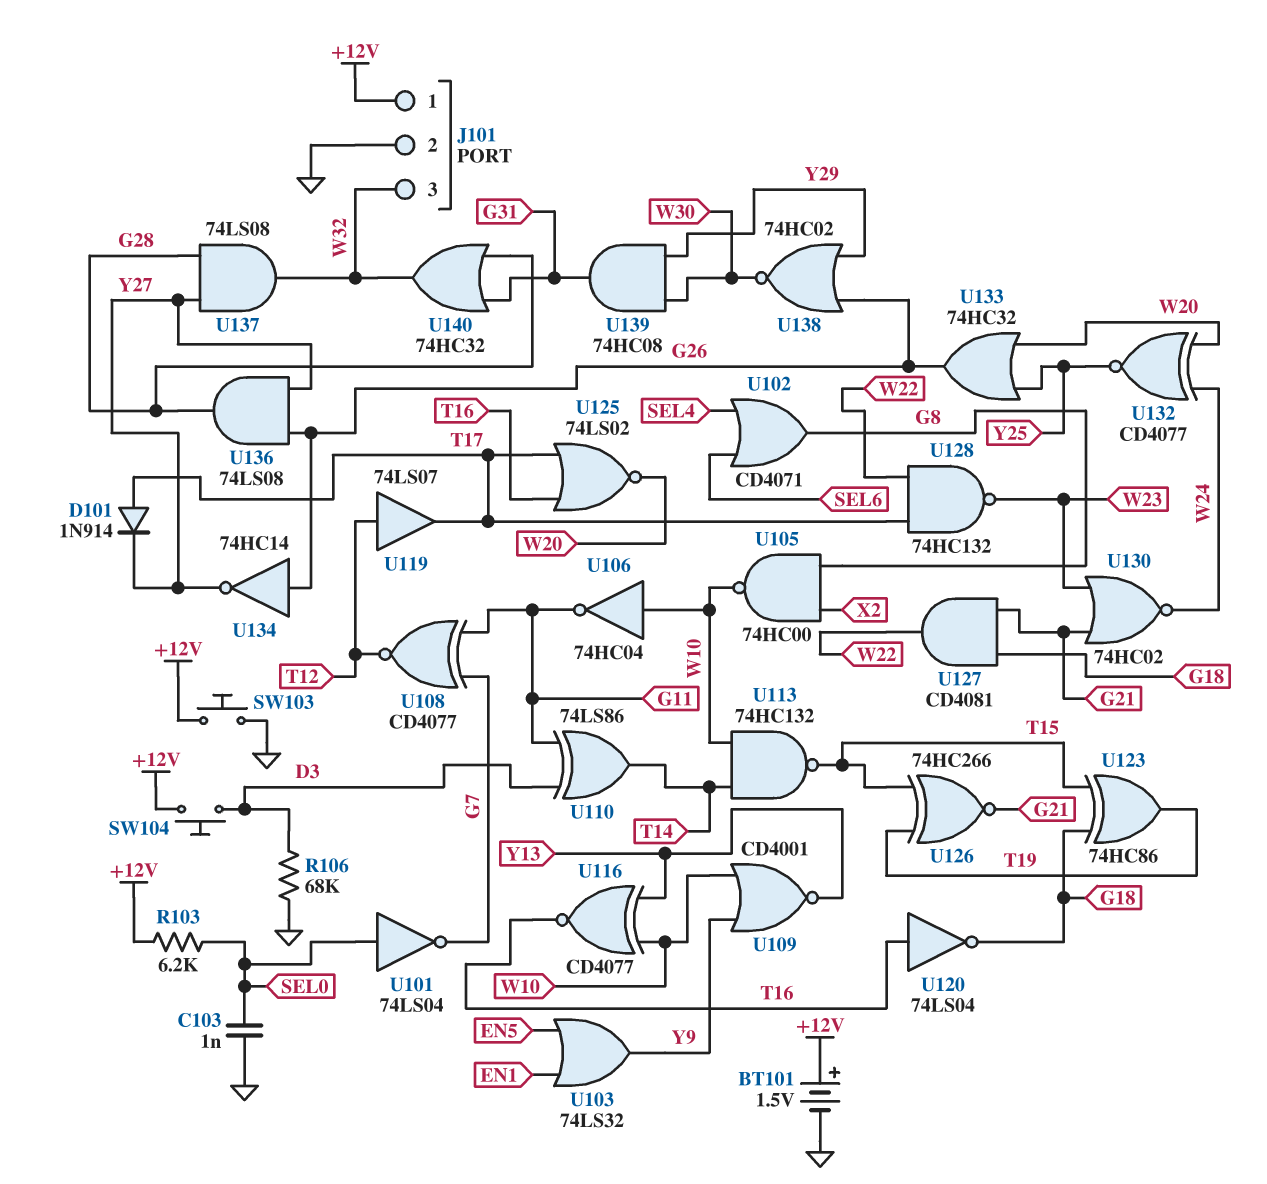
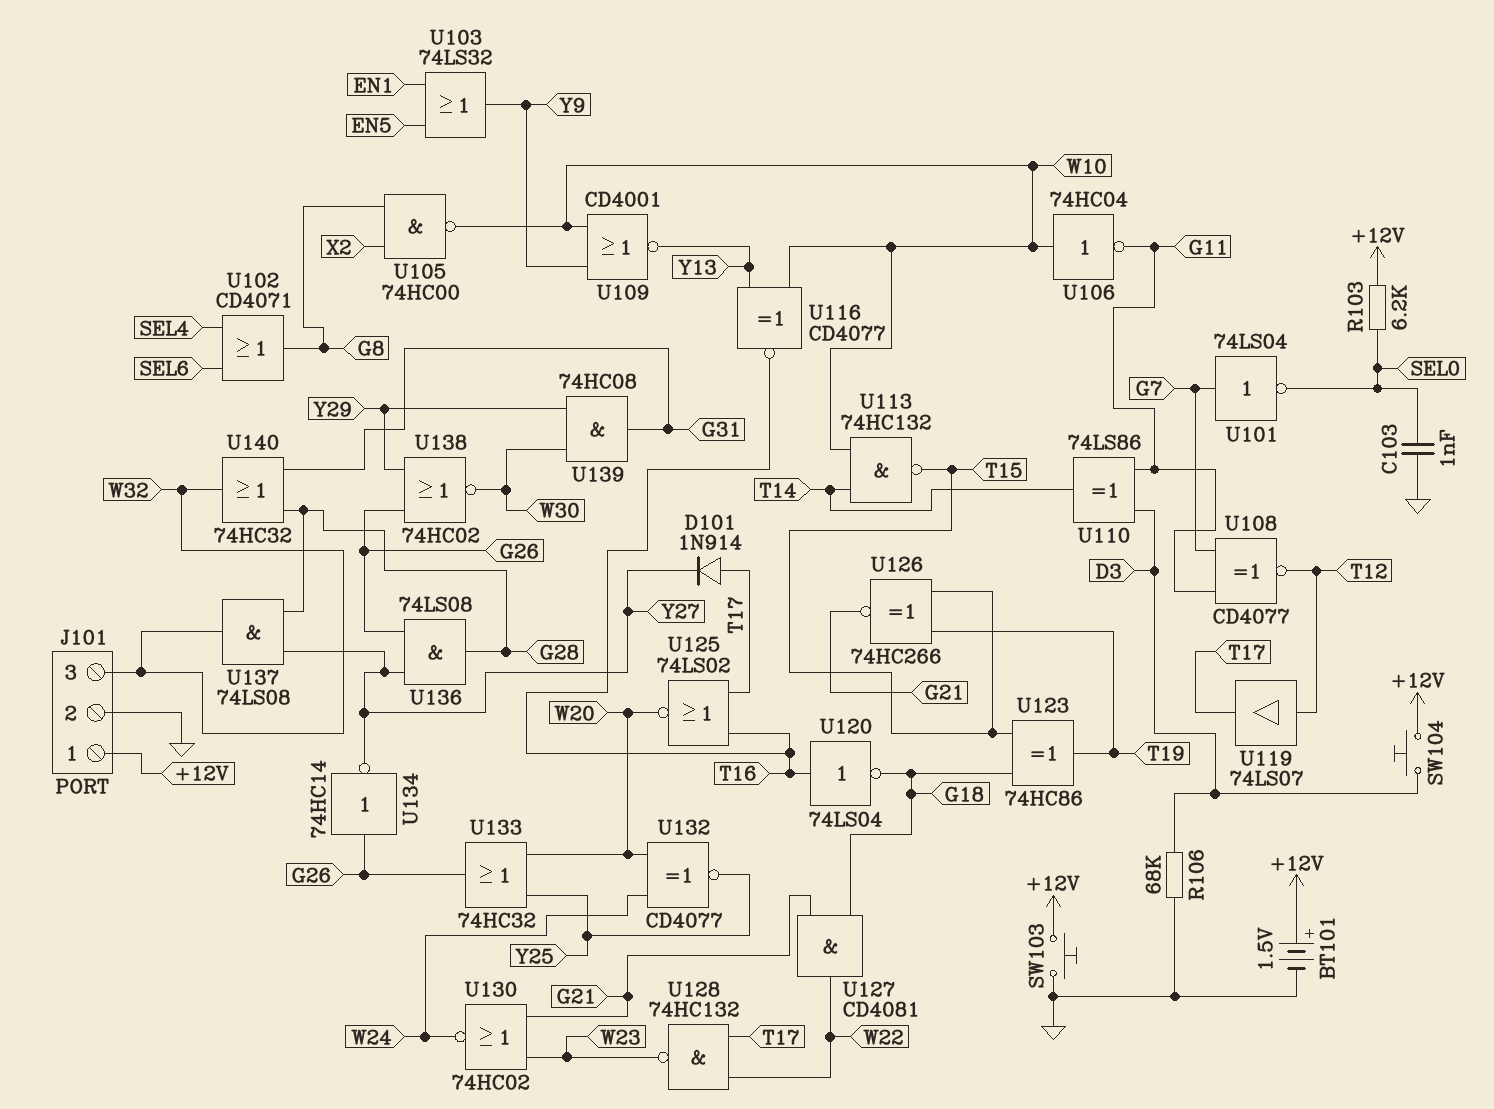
U101: NOT 74LS04 (in SEL0, out G7) -> NOT 74LS04 (in G7, out SEL0)

